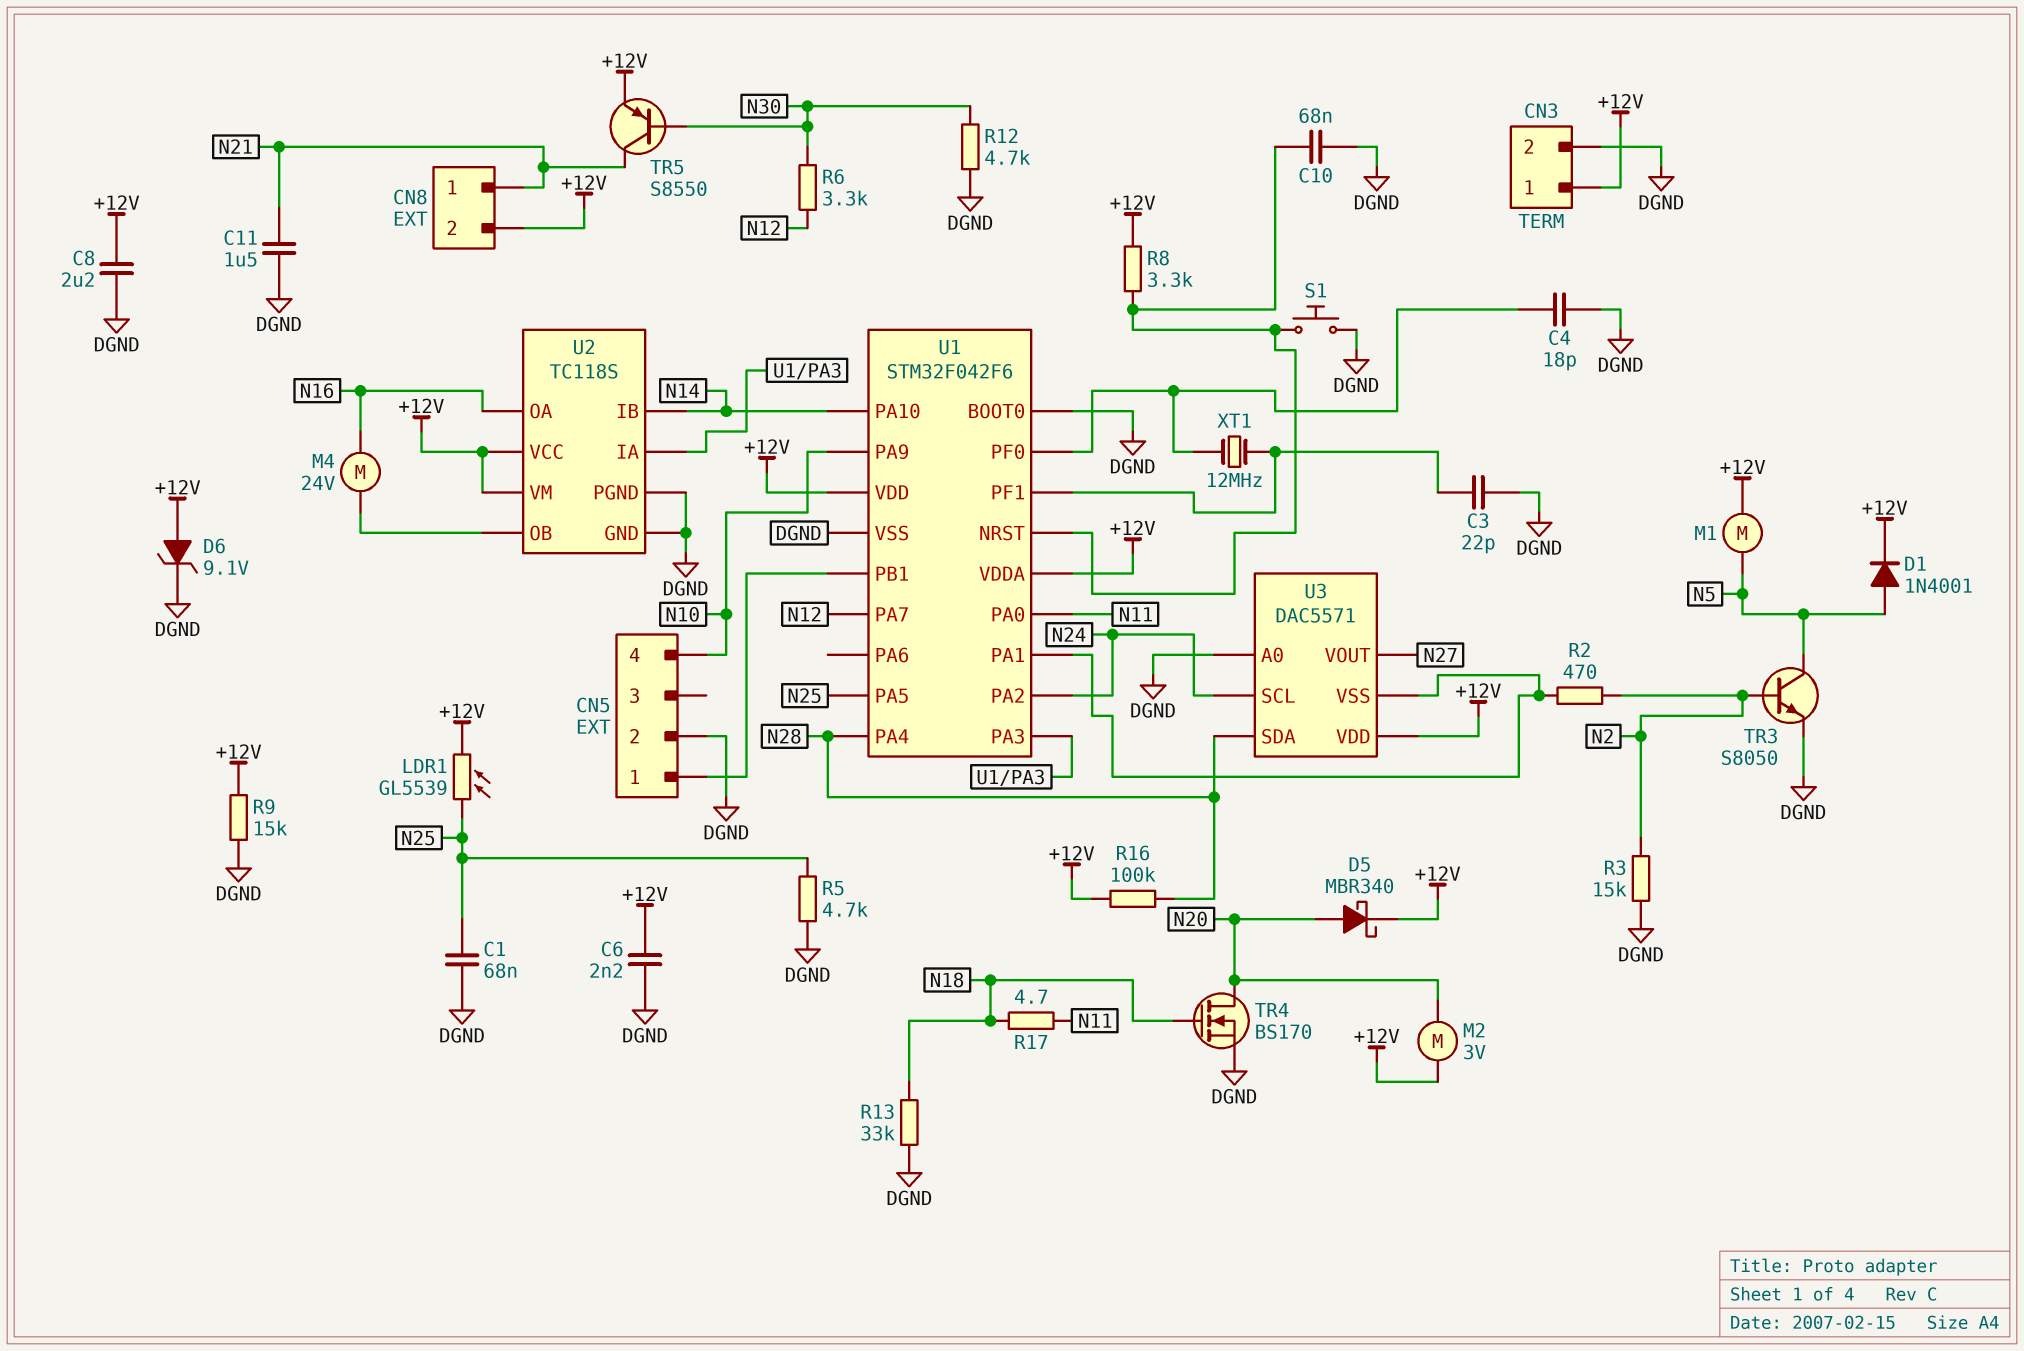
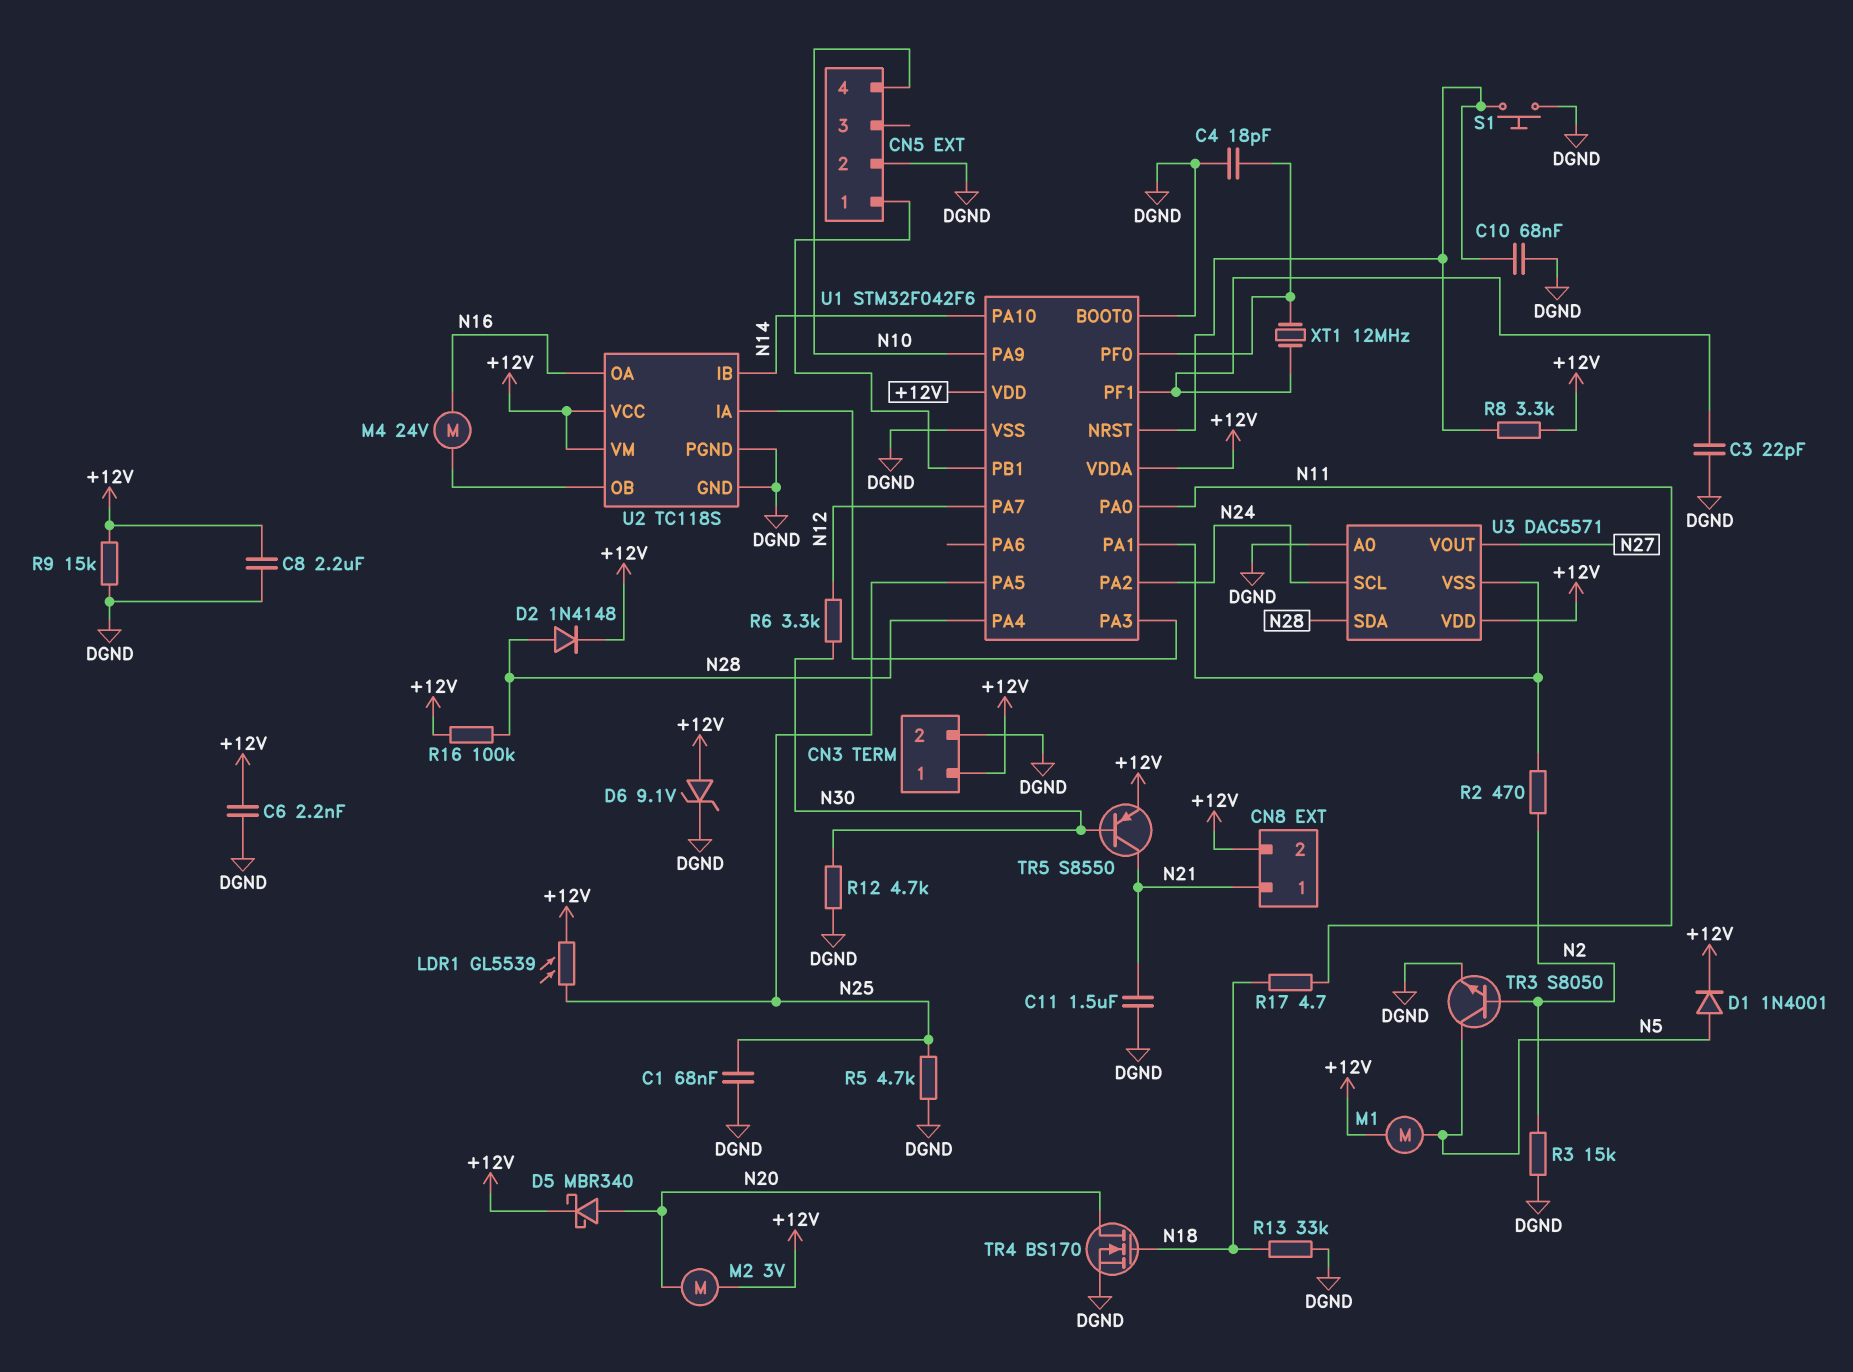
D2: none -> diode 1N4148 (A N28, K +12V)

